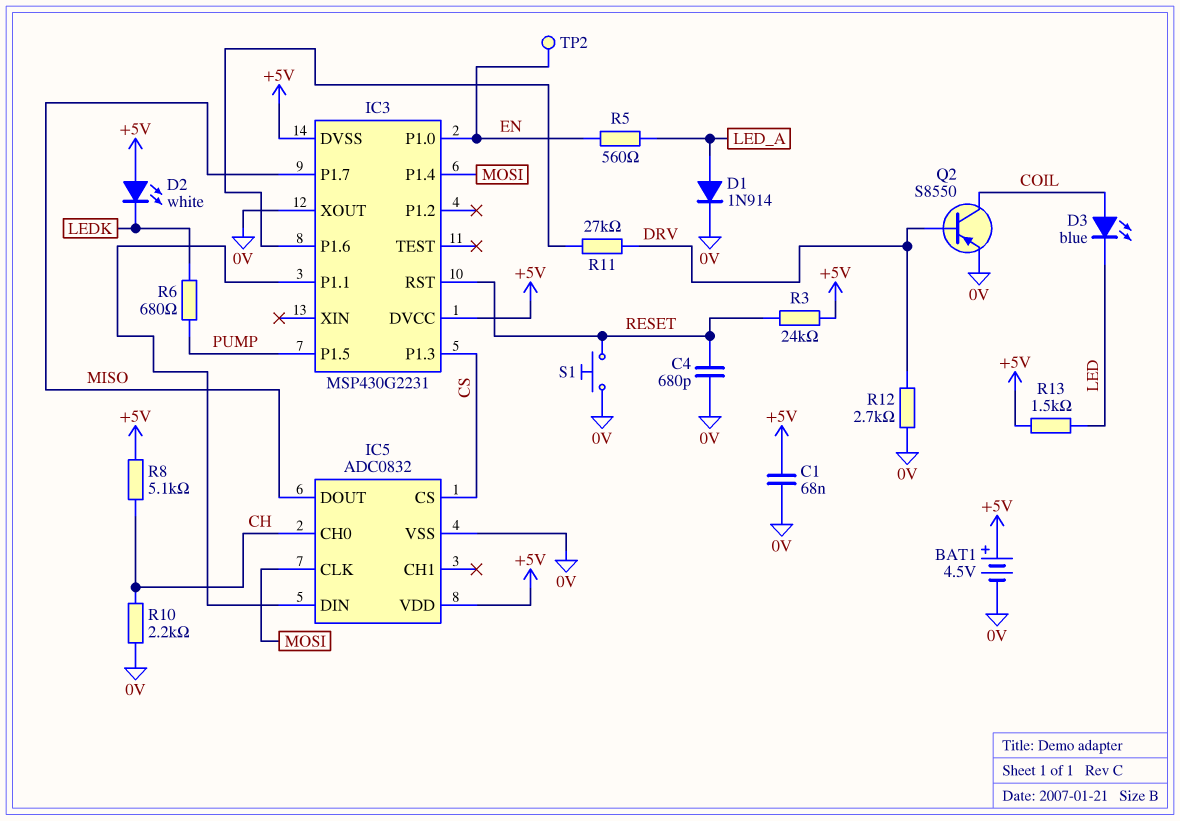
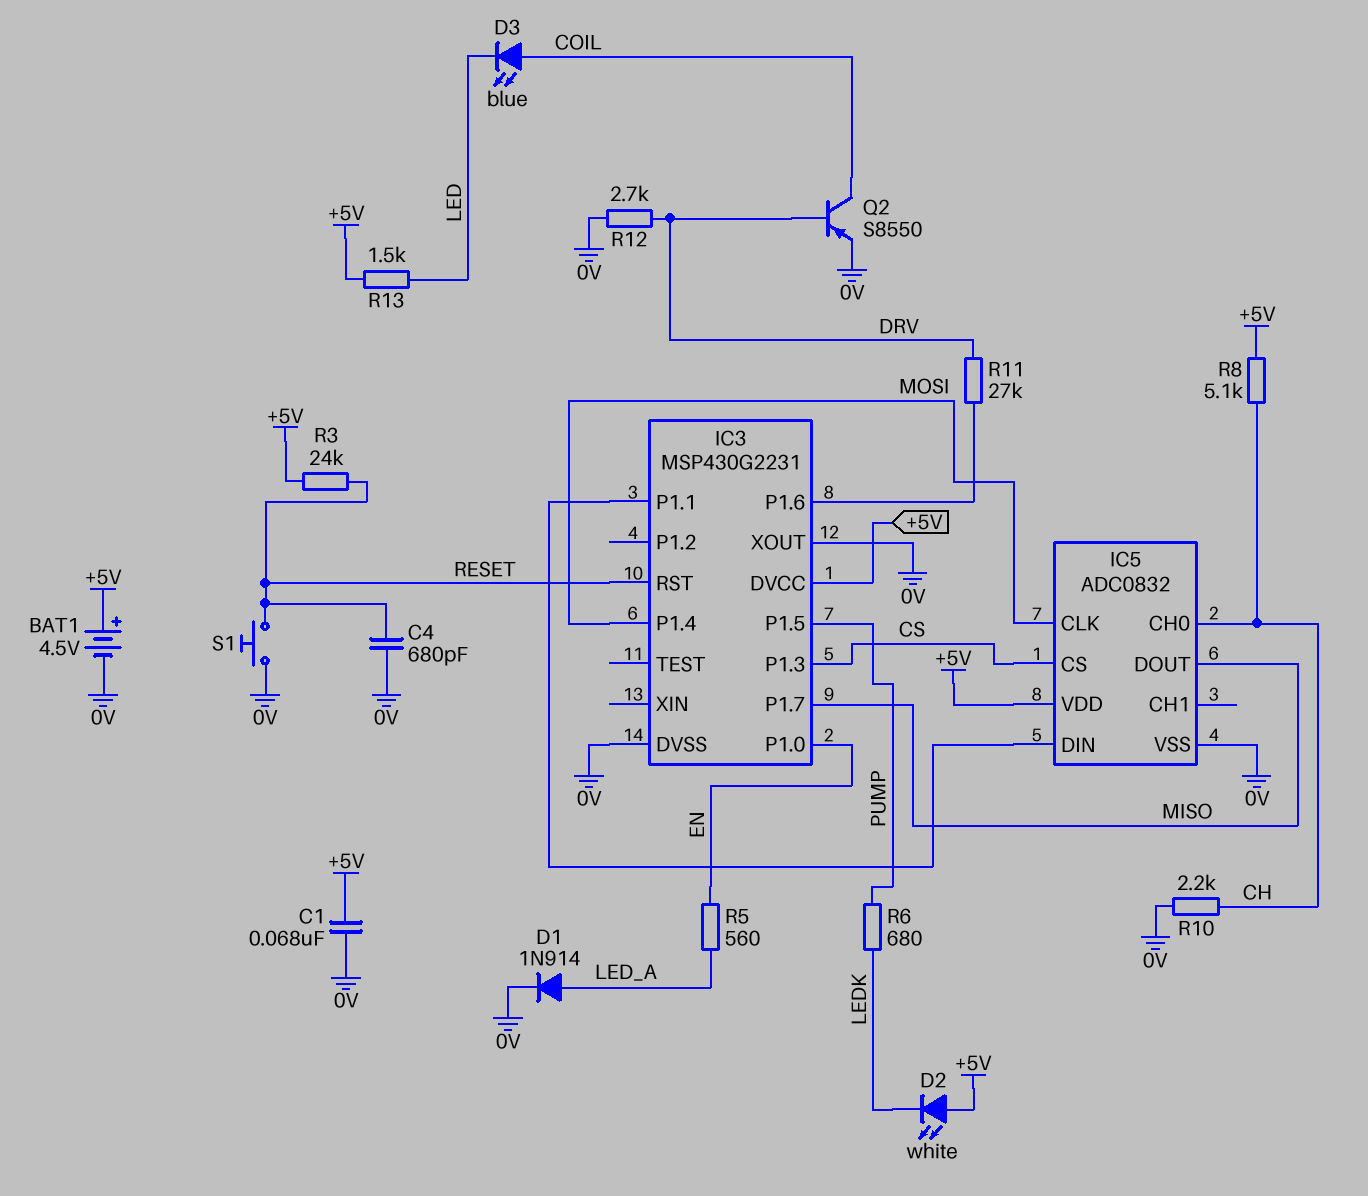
IC3 pin DVSS: +5V -> 0V
TP2: test point (EN) -> none

